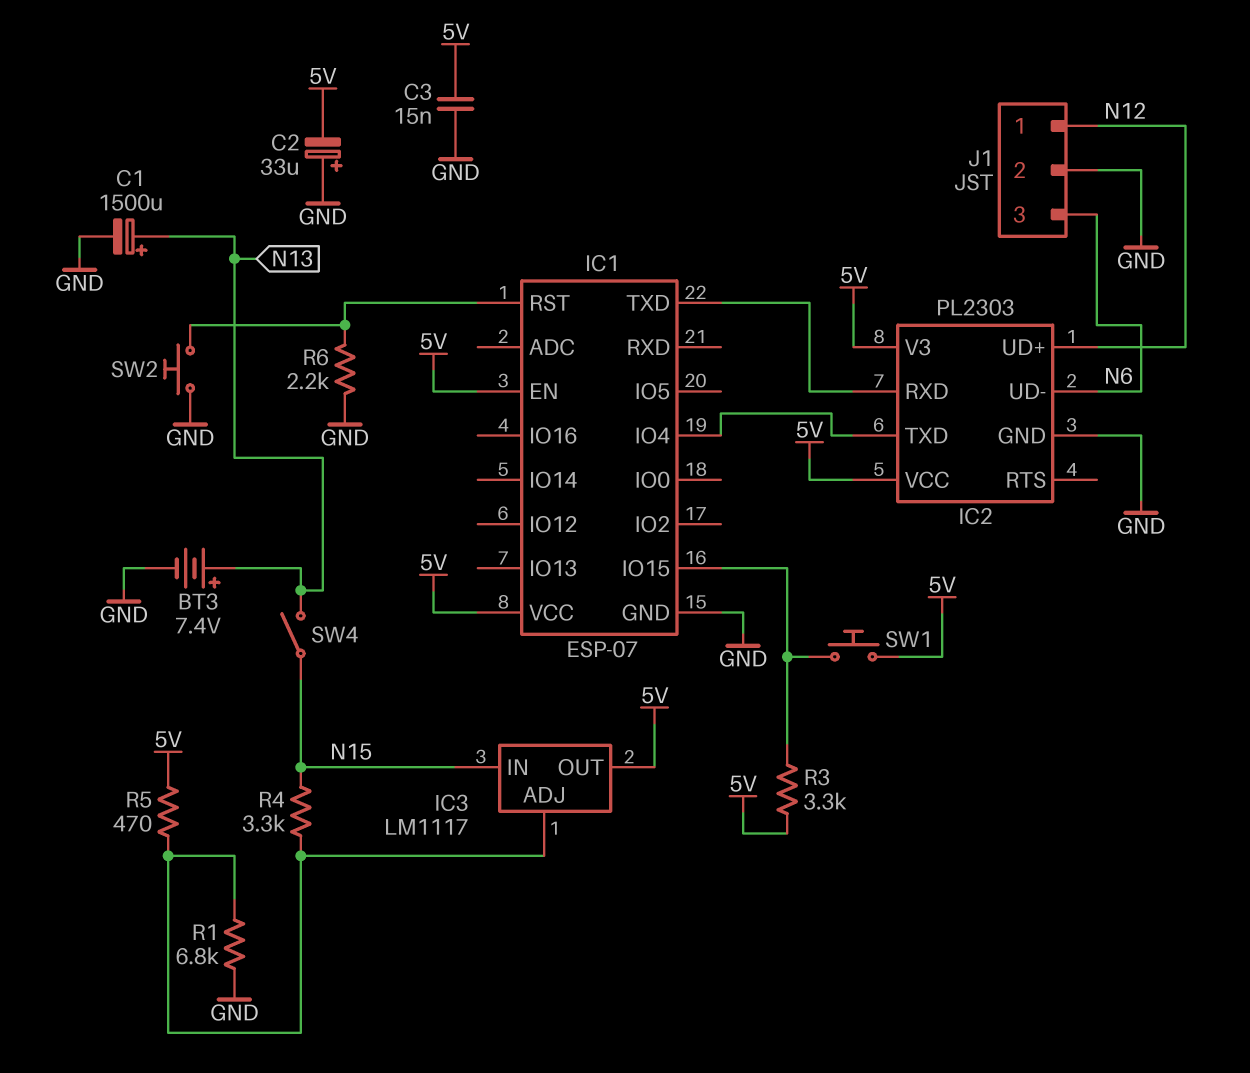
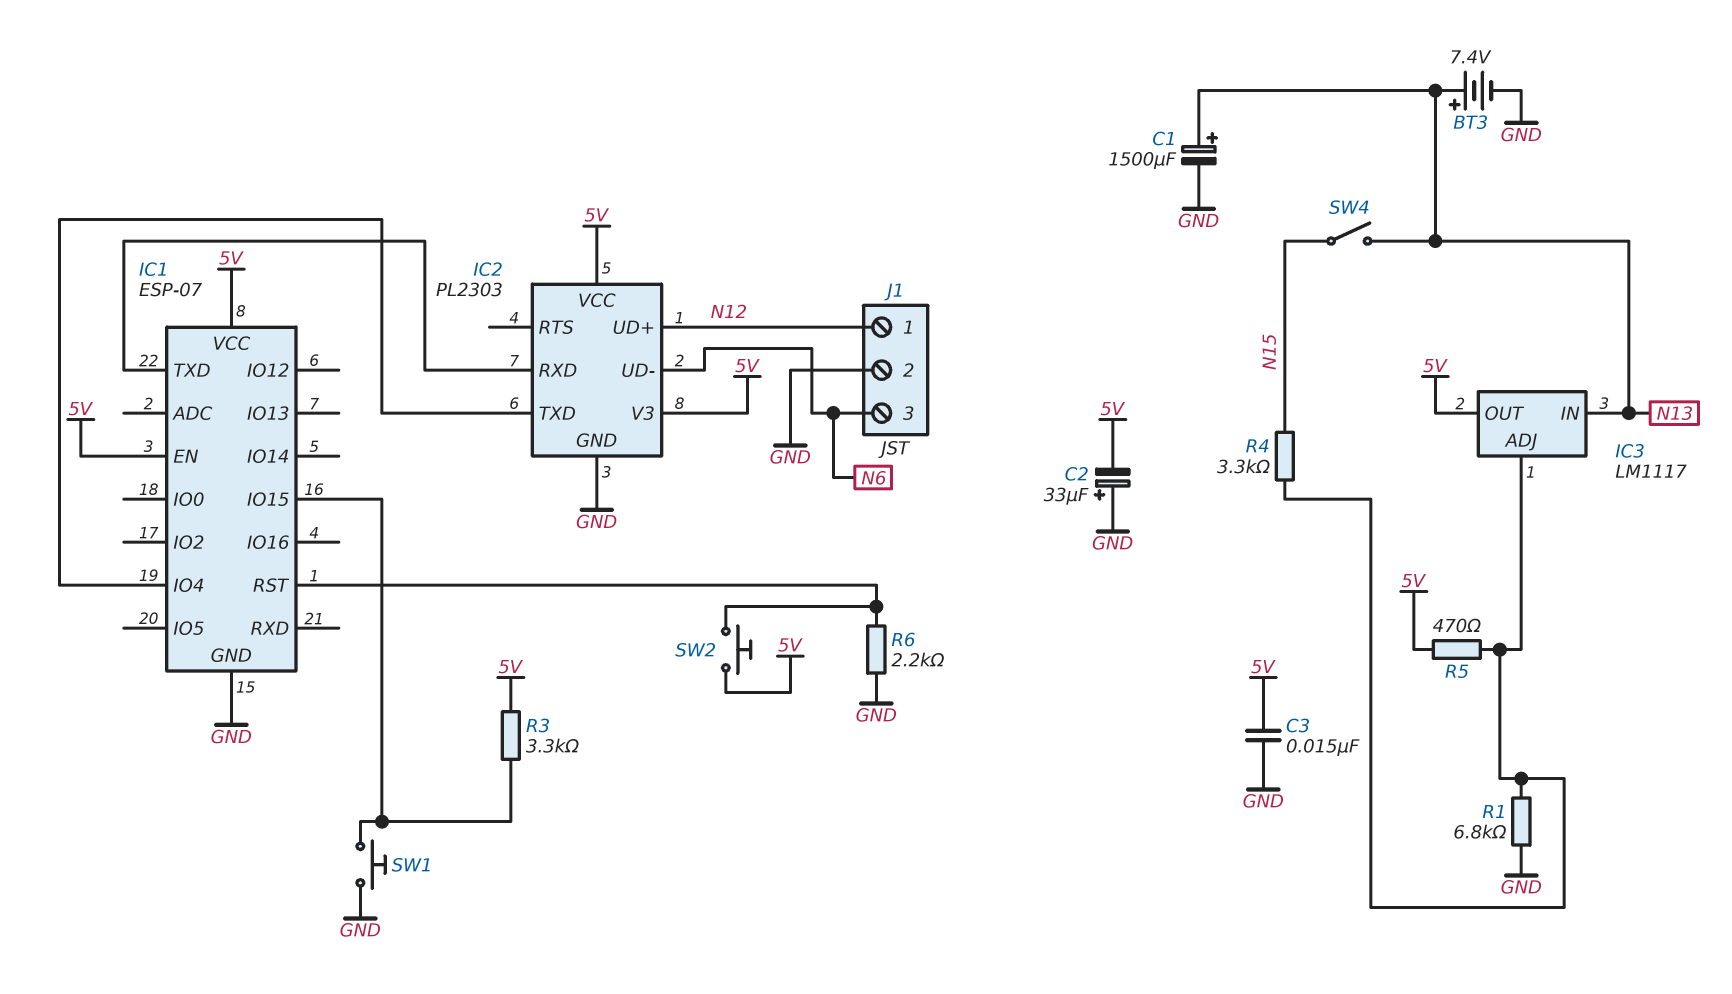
IC3 pin IN: N15 -> N13
SW1: button (5V, IC1/IO15) -> button (GND, IC1/IO15)
SW2: button (GND, IC1/RST) -> button (5V, IC1/RST)

